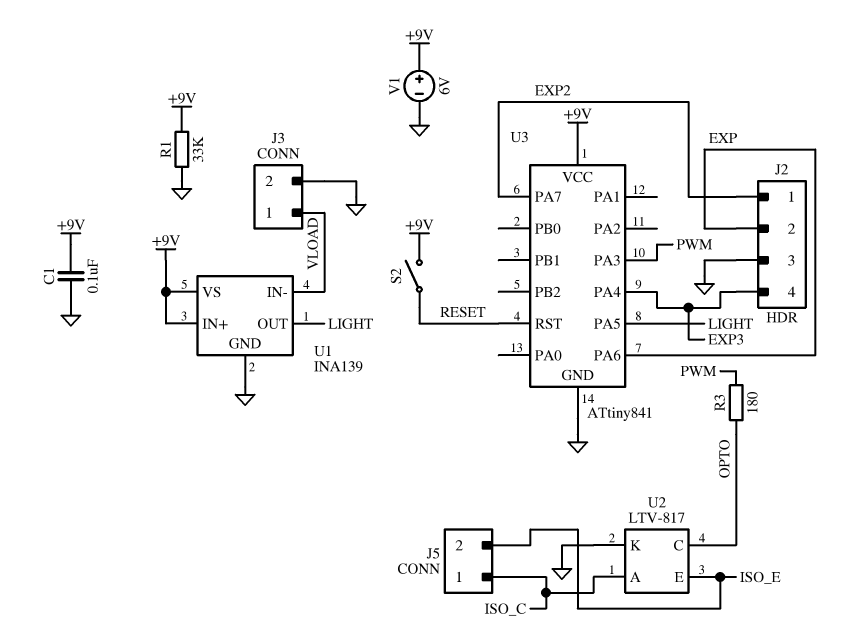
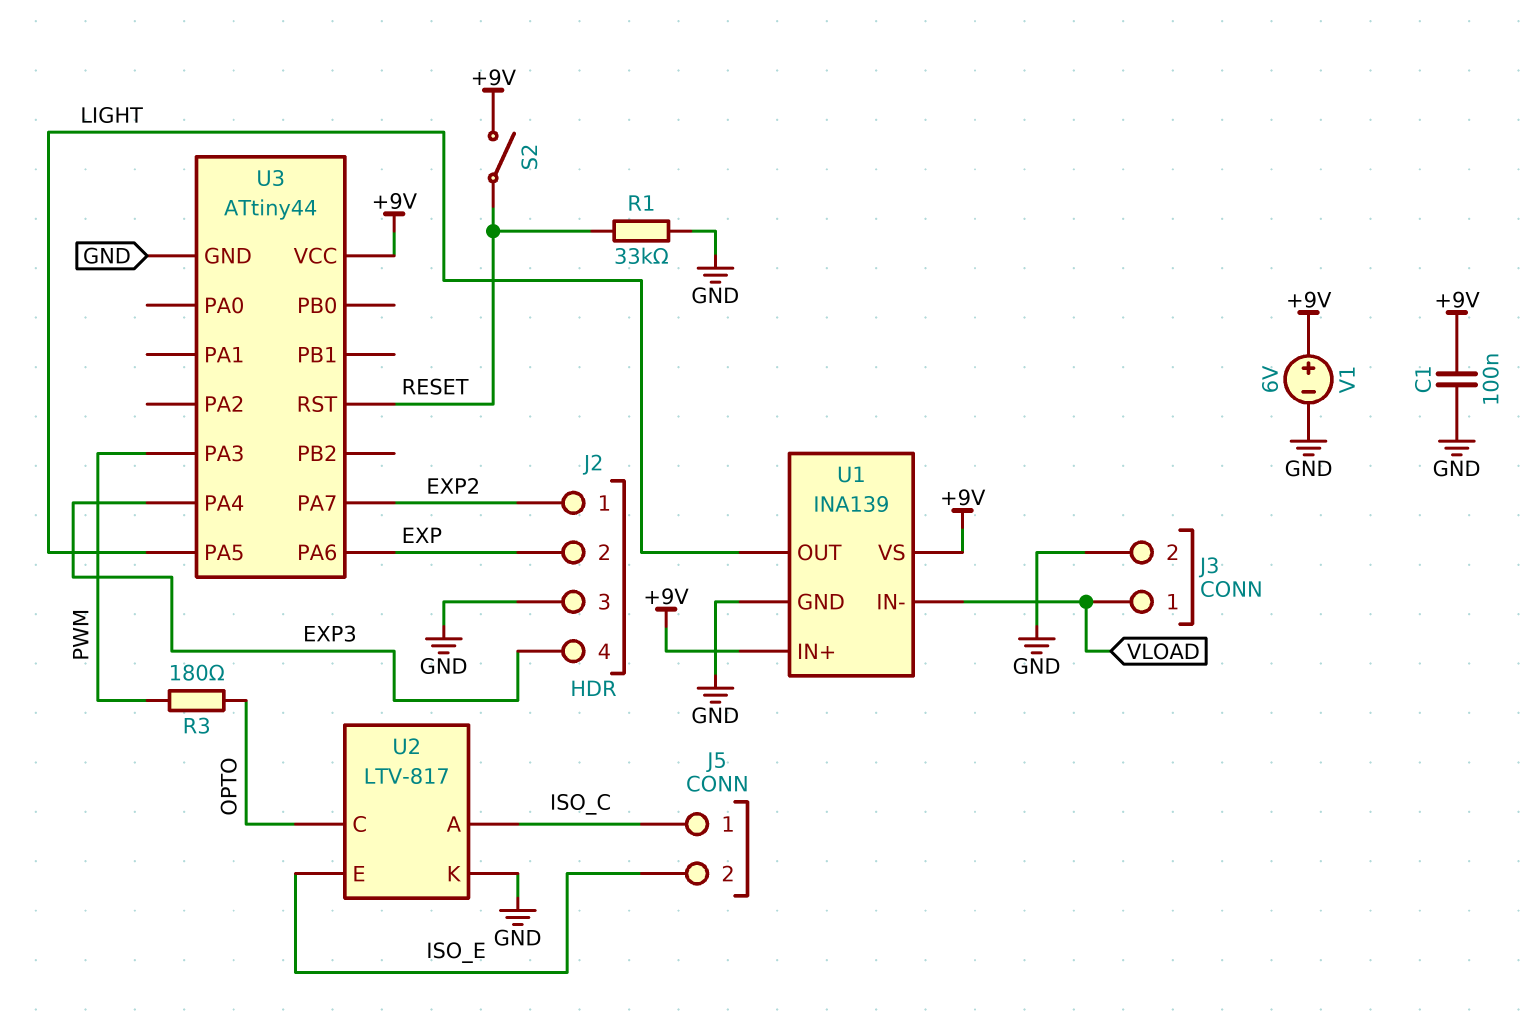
R1: 33k (+9V, GND) -> 33k (GND, RESET)
U3: ATtiny841 -> ATtiny44

